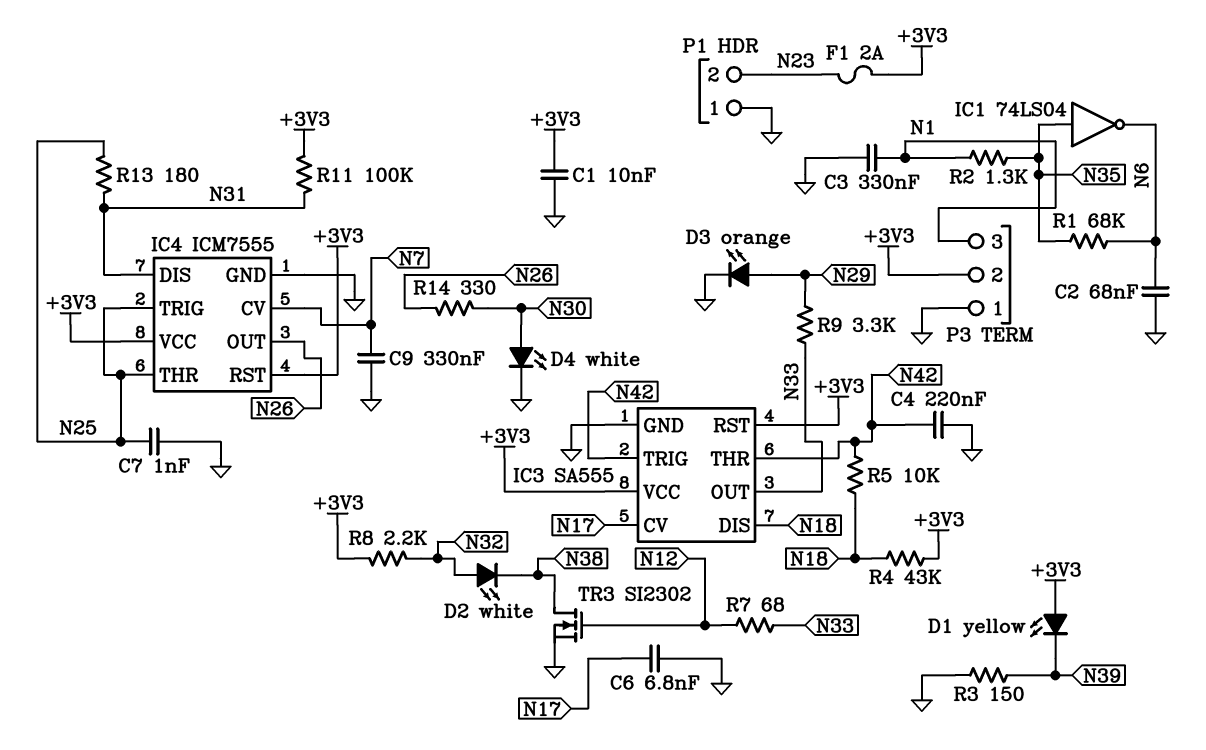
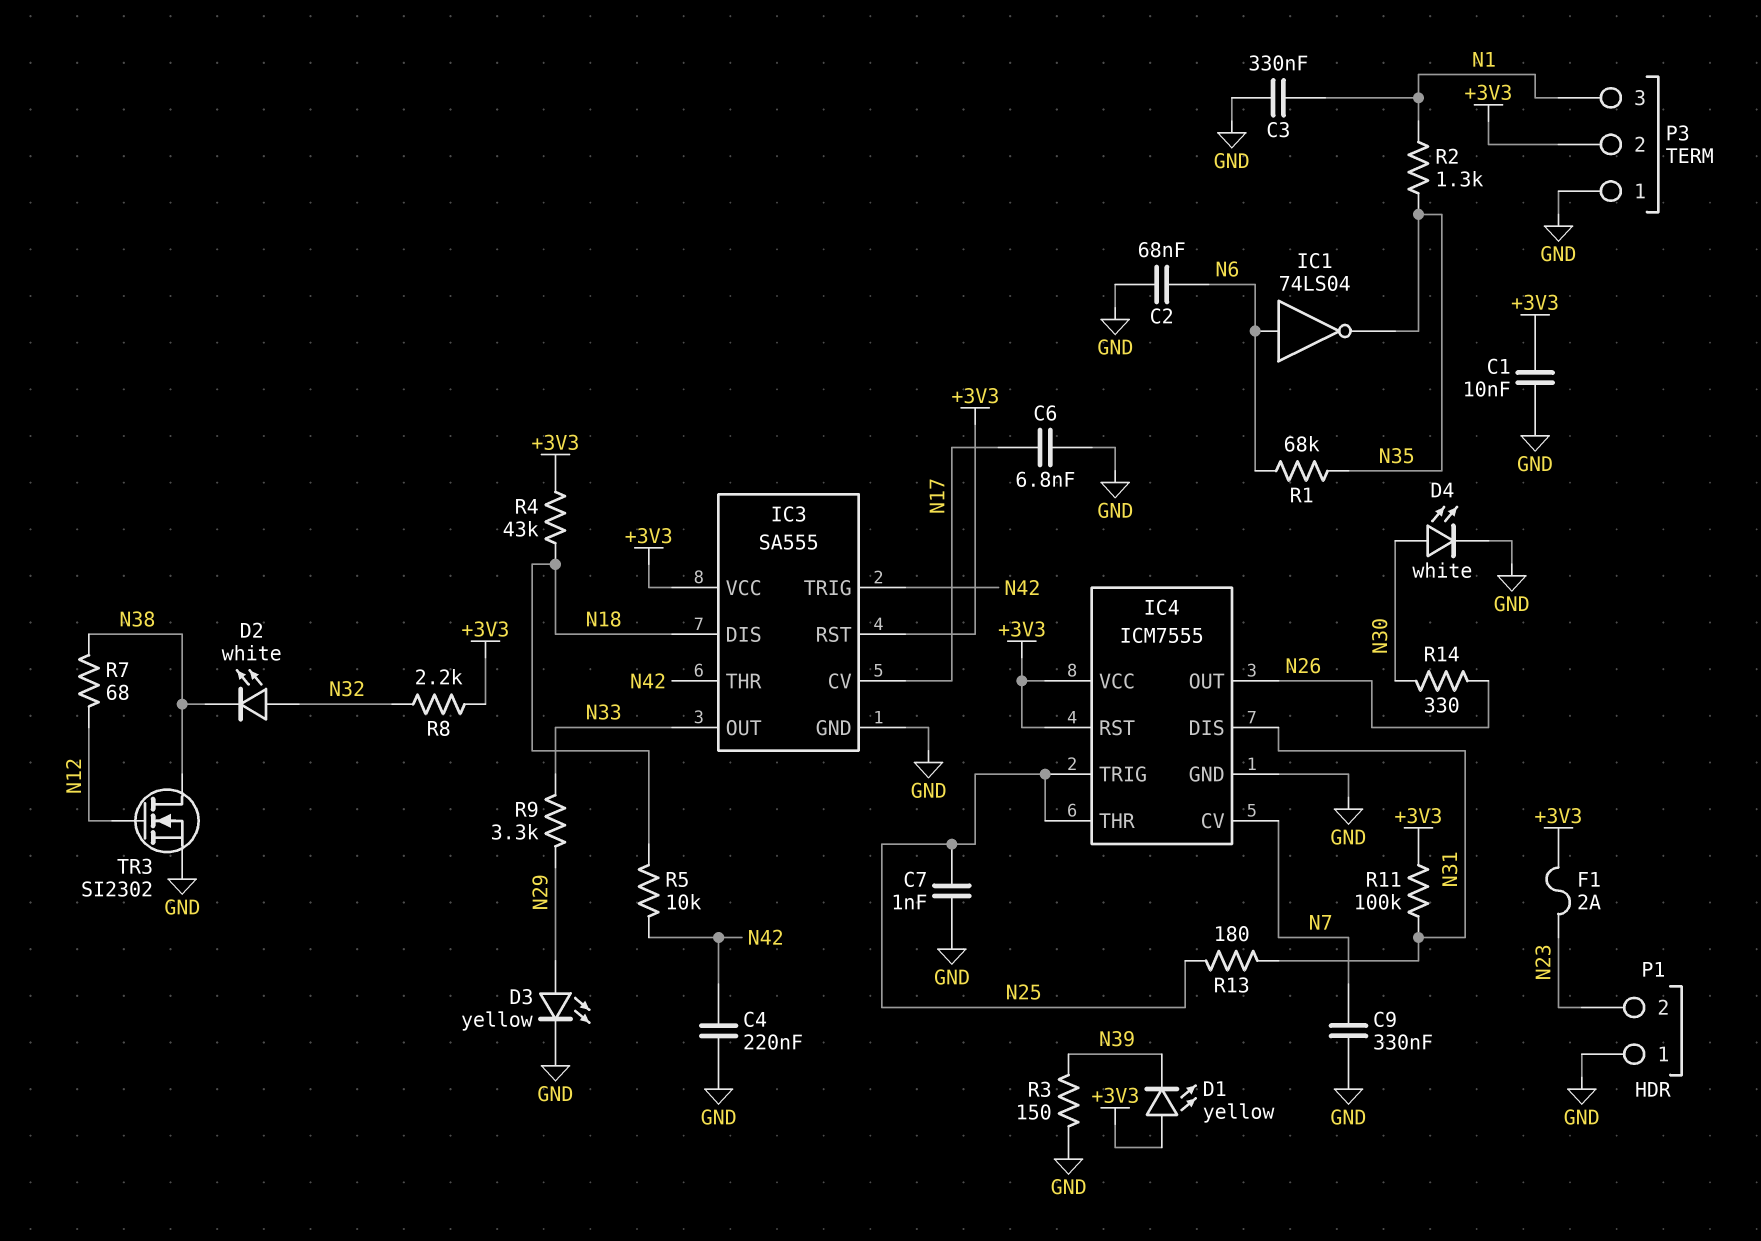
D3: LED orange (A N29, K GND) -> LED yellow (A N29, K GND)
IC1: NOT 74LS04 (in N35, out N6) -> NOT 74LS04 (in N6, out N35)
R7: 68 (N12, N33) -> 68 (N12, N38)

